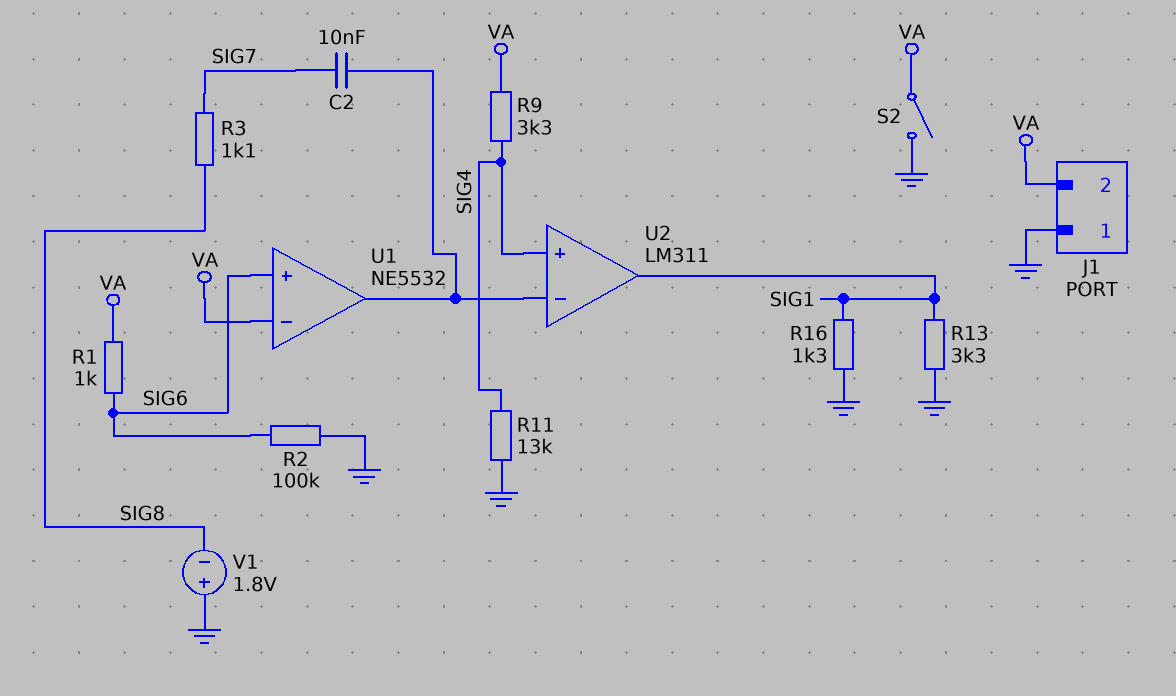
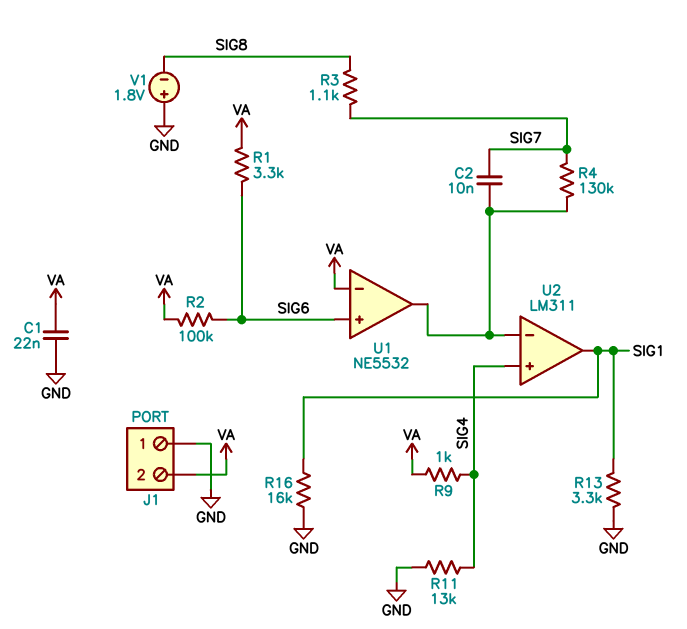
C1: none -> 22nF (GND, VA)
R1: 1k (SIG6, VA) -> 3.3k (SIG6, VA)
R2: 100k (GND, SIG6) -> 100k (SIG6, VA)
R4: none -> 130k (SIG7, U1/out)
R9: 3.3k (SIG4, VA) -> 1k (SIG4, VA)
R16: 1.3k (GND, SIG1) -> 16k (GND, SIG1)
S2: switch (GND, VA) -> none

